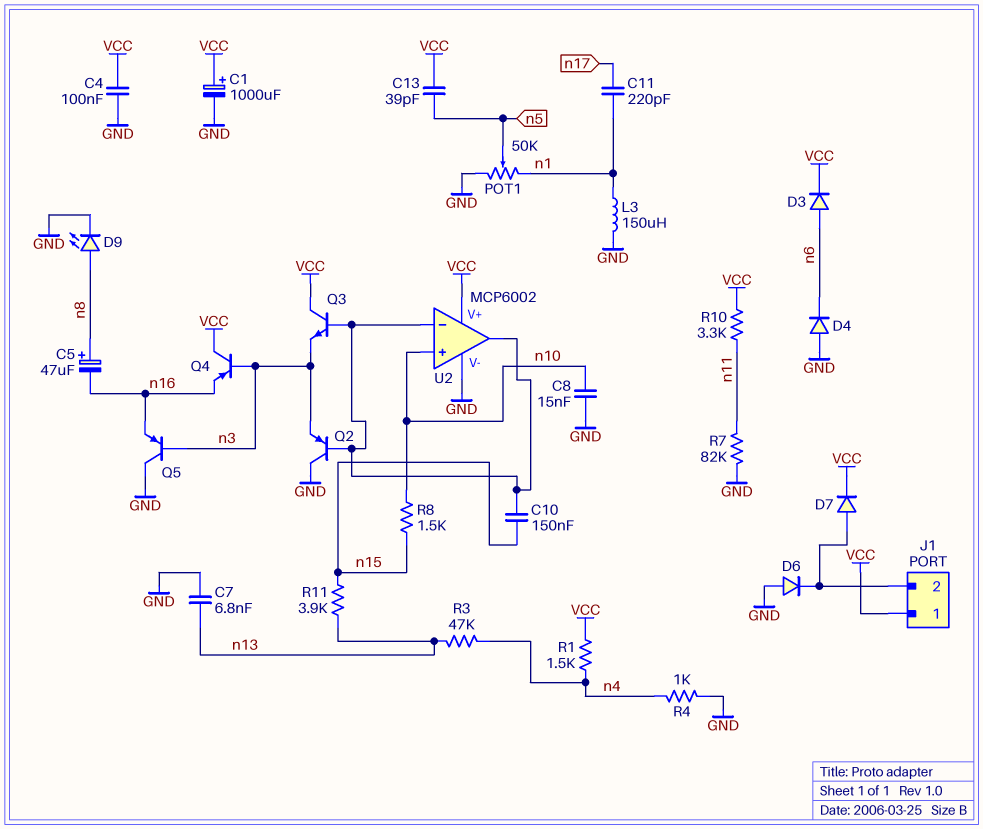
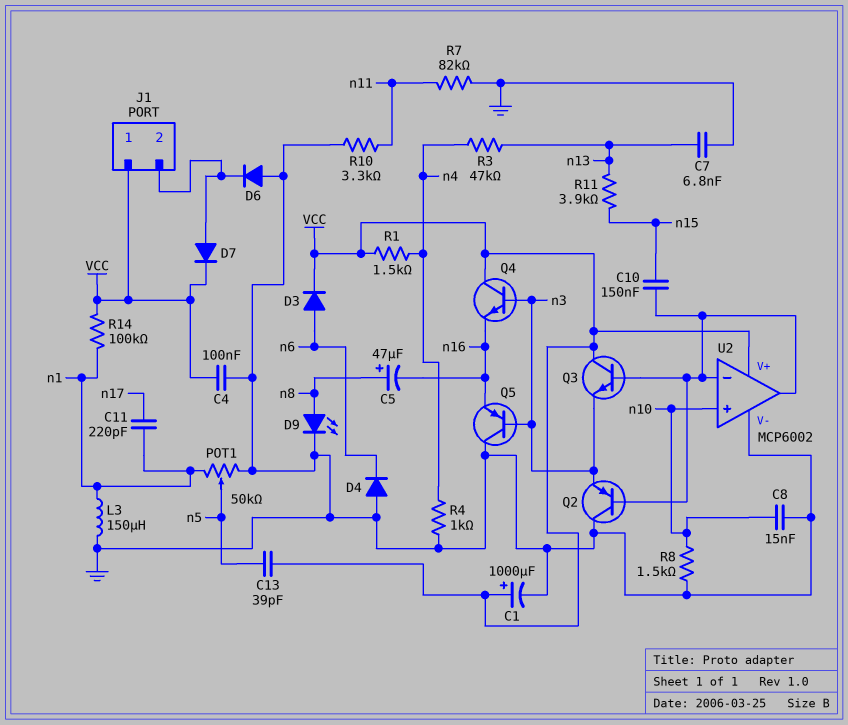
Q4: PNP (B n3, C VCC, E n16) -> NPN (B n3, C VCC, E n16)
R8: 1.5k (n10, n15) -> 1.5k (GND, n10)
R10: 3.3k (VCC, n11) -> 3.3k (GND, n11)
R14: none -> 100k (VCC, n1)

